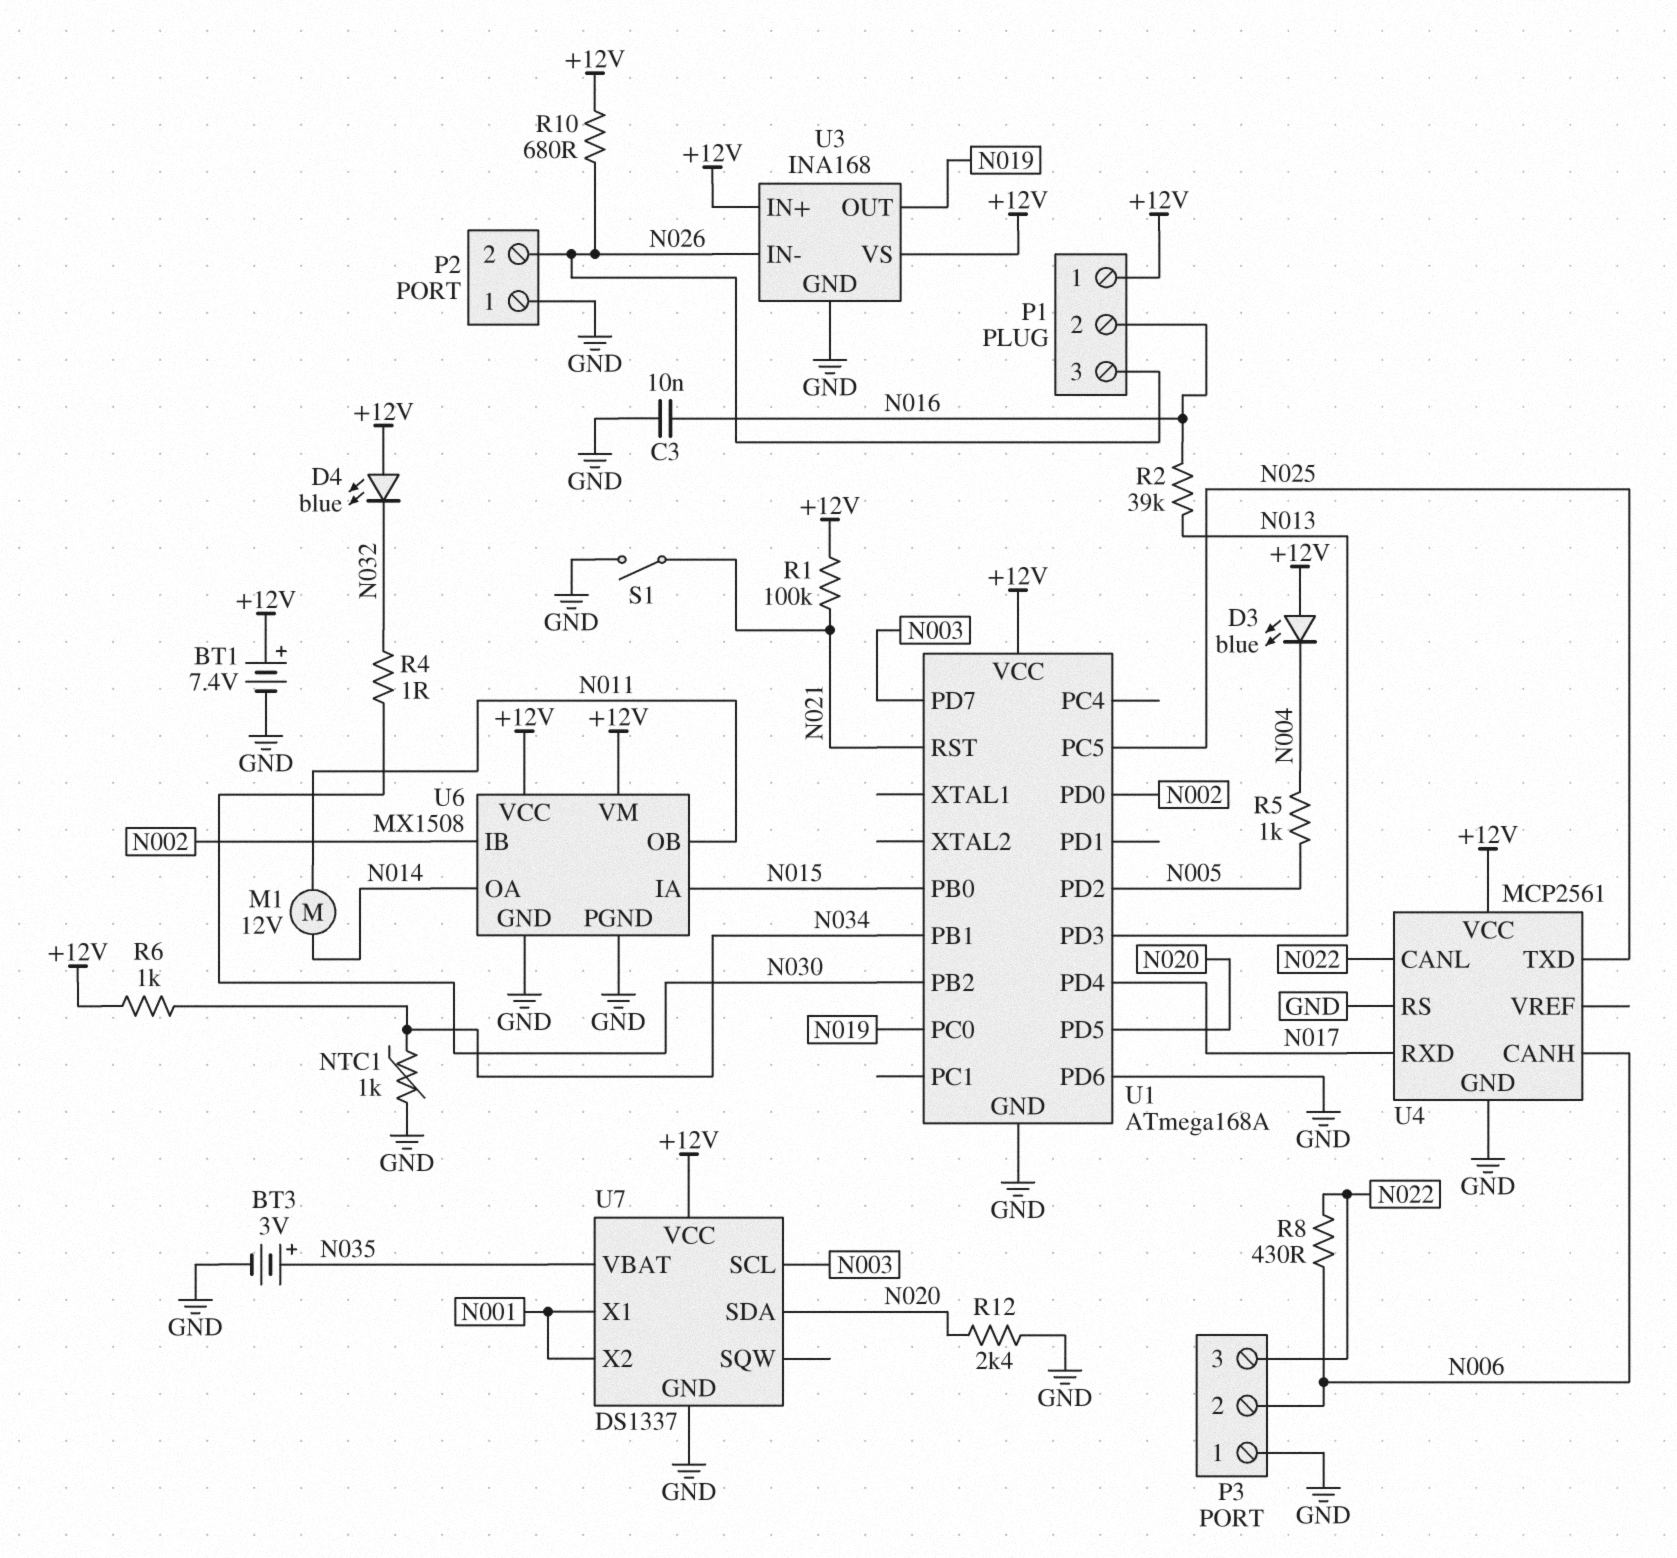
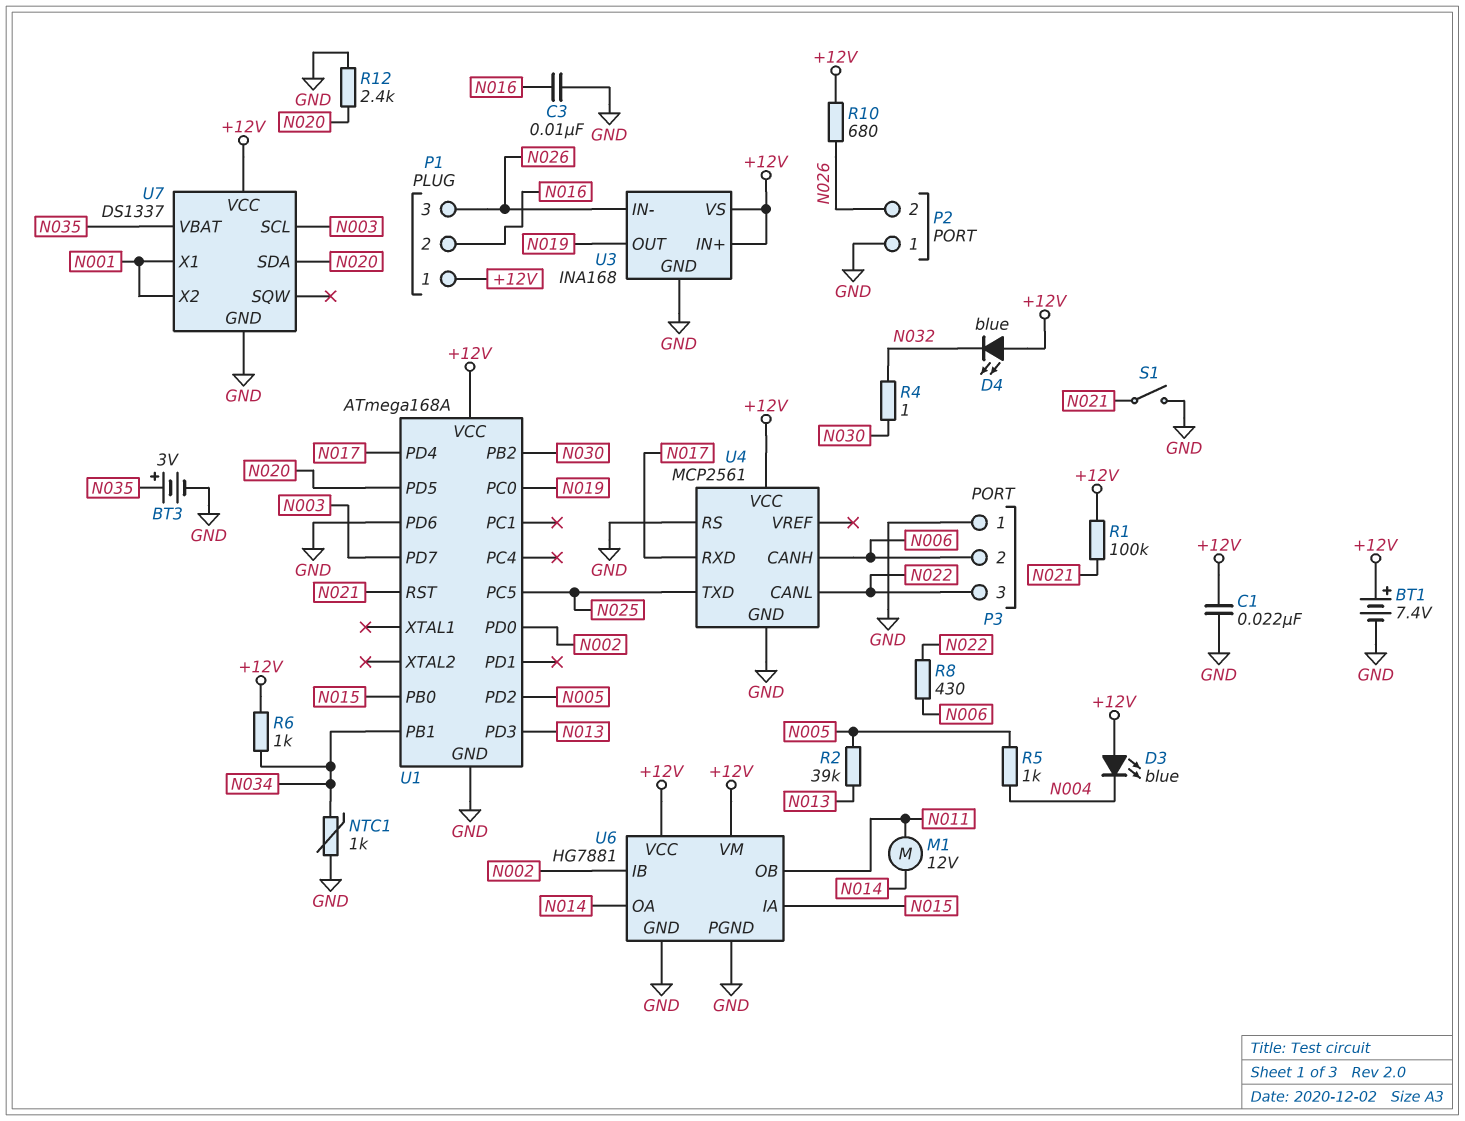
C1: none -> 22nF (+12V, GND)
R2: 39k (N013, N016) -> 39k (N005, N013)
U6: MX1508 -> HG7881

